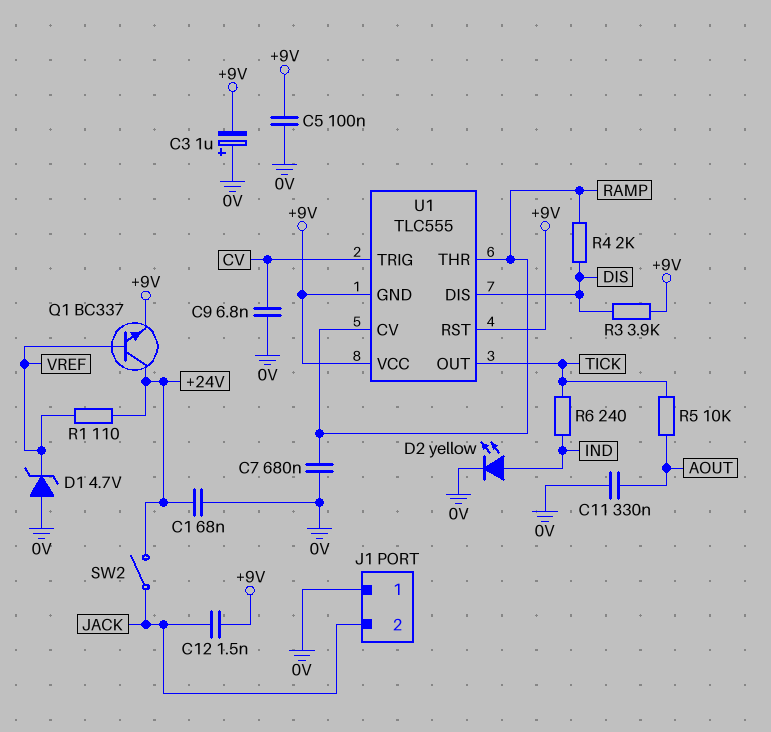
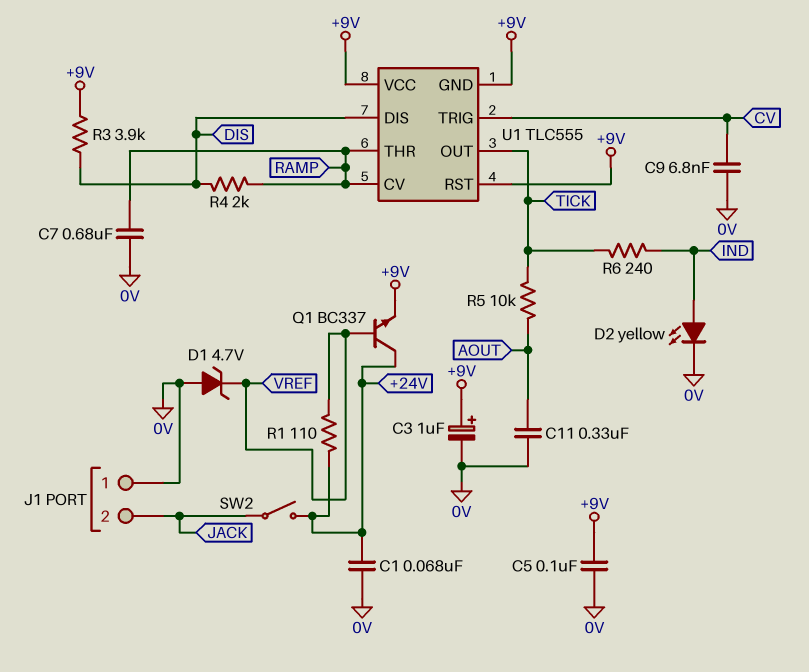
C3: 1uF (plus 0V, minus +9V) -> 1uF (plus +9V, minus 0V)
C12: 1.5nF (+9V, JACK) -> none

